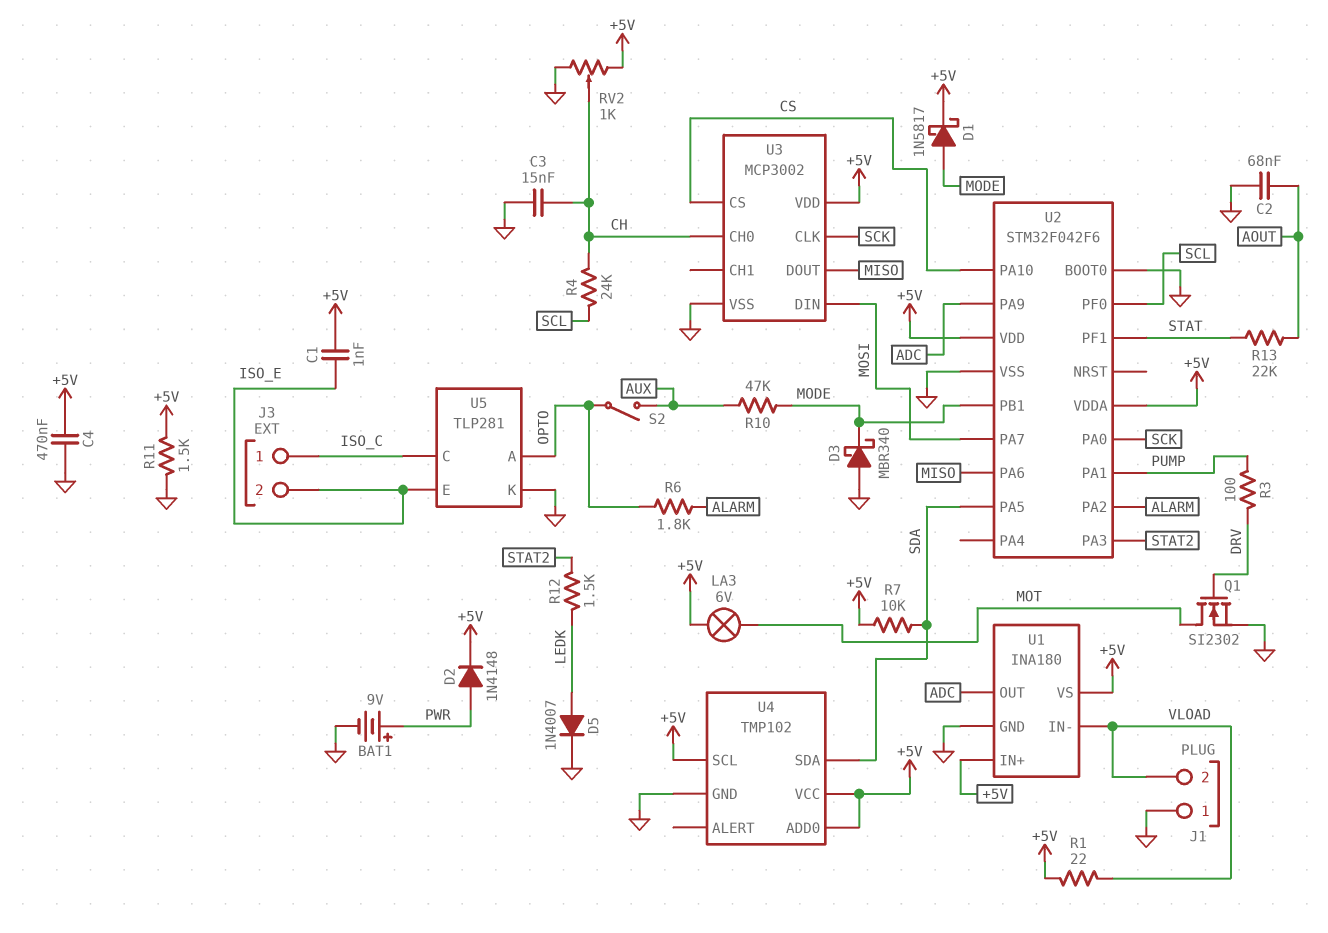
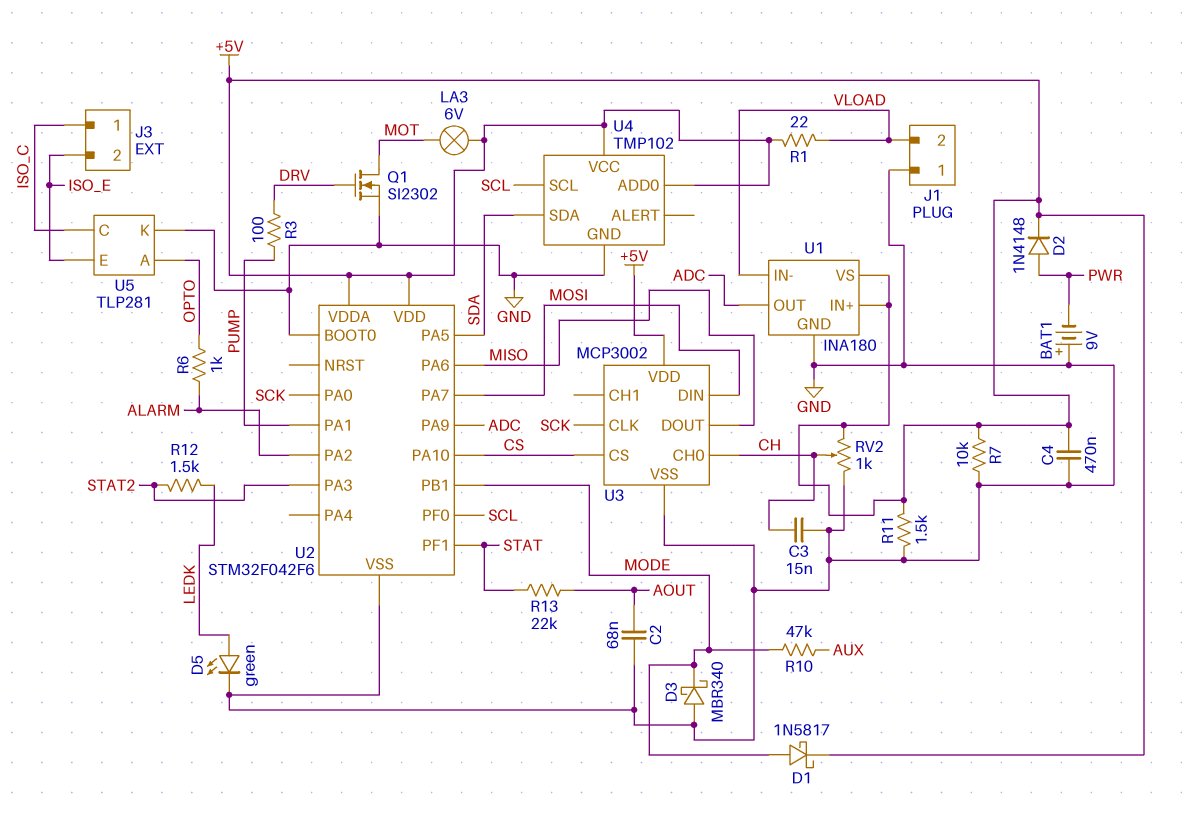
BAT1: 9V (plus PWR, minus GND) -> 9V (plus GND, minus PWR)
C1: 1nF (+5V, ISO_E) -> none
D5: diode 1N4007 (A LEDK, K GND) -> LED green (A LEDK, K GND)
R4: 24k (CH, SCL) -> none
R6: 1.8k (ALARM, OPTO) -> 1k (ALARM, OPTO)
R7: 10k (+5V, SDA) -> 10k (+5V, GND)
S2: switch (AUX, OPTO) -> none
U4 pin SCL: +5V -> SCL

